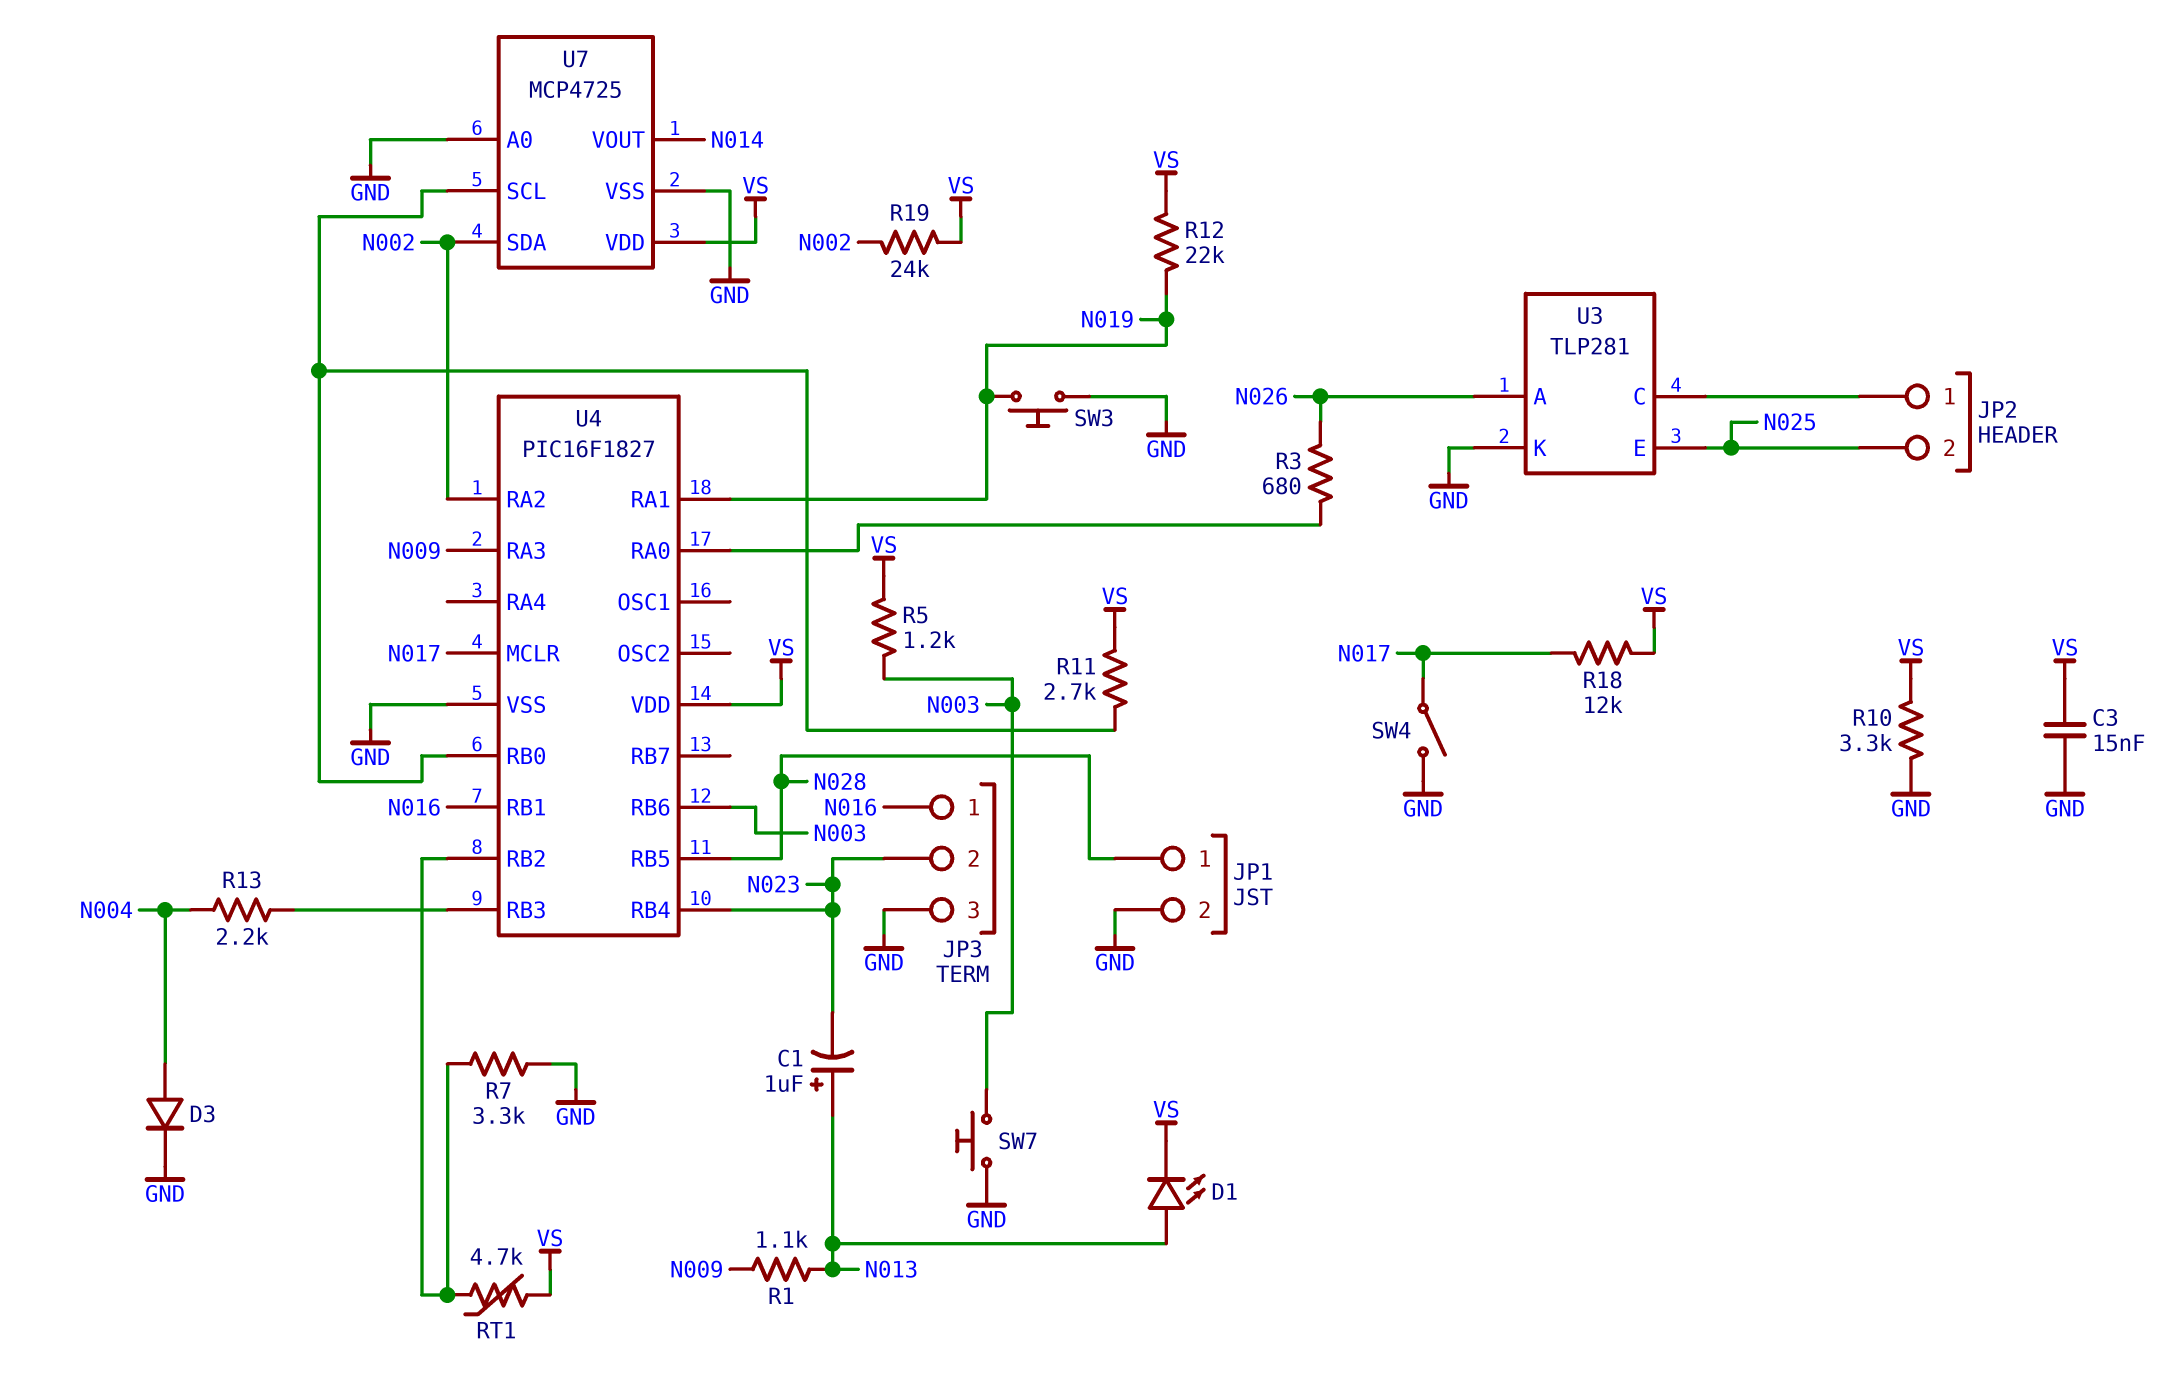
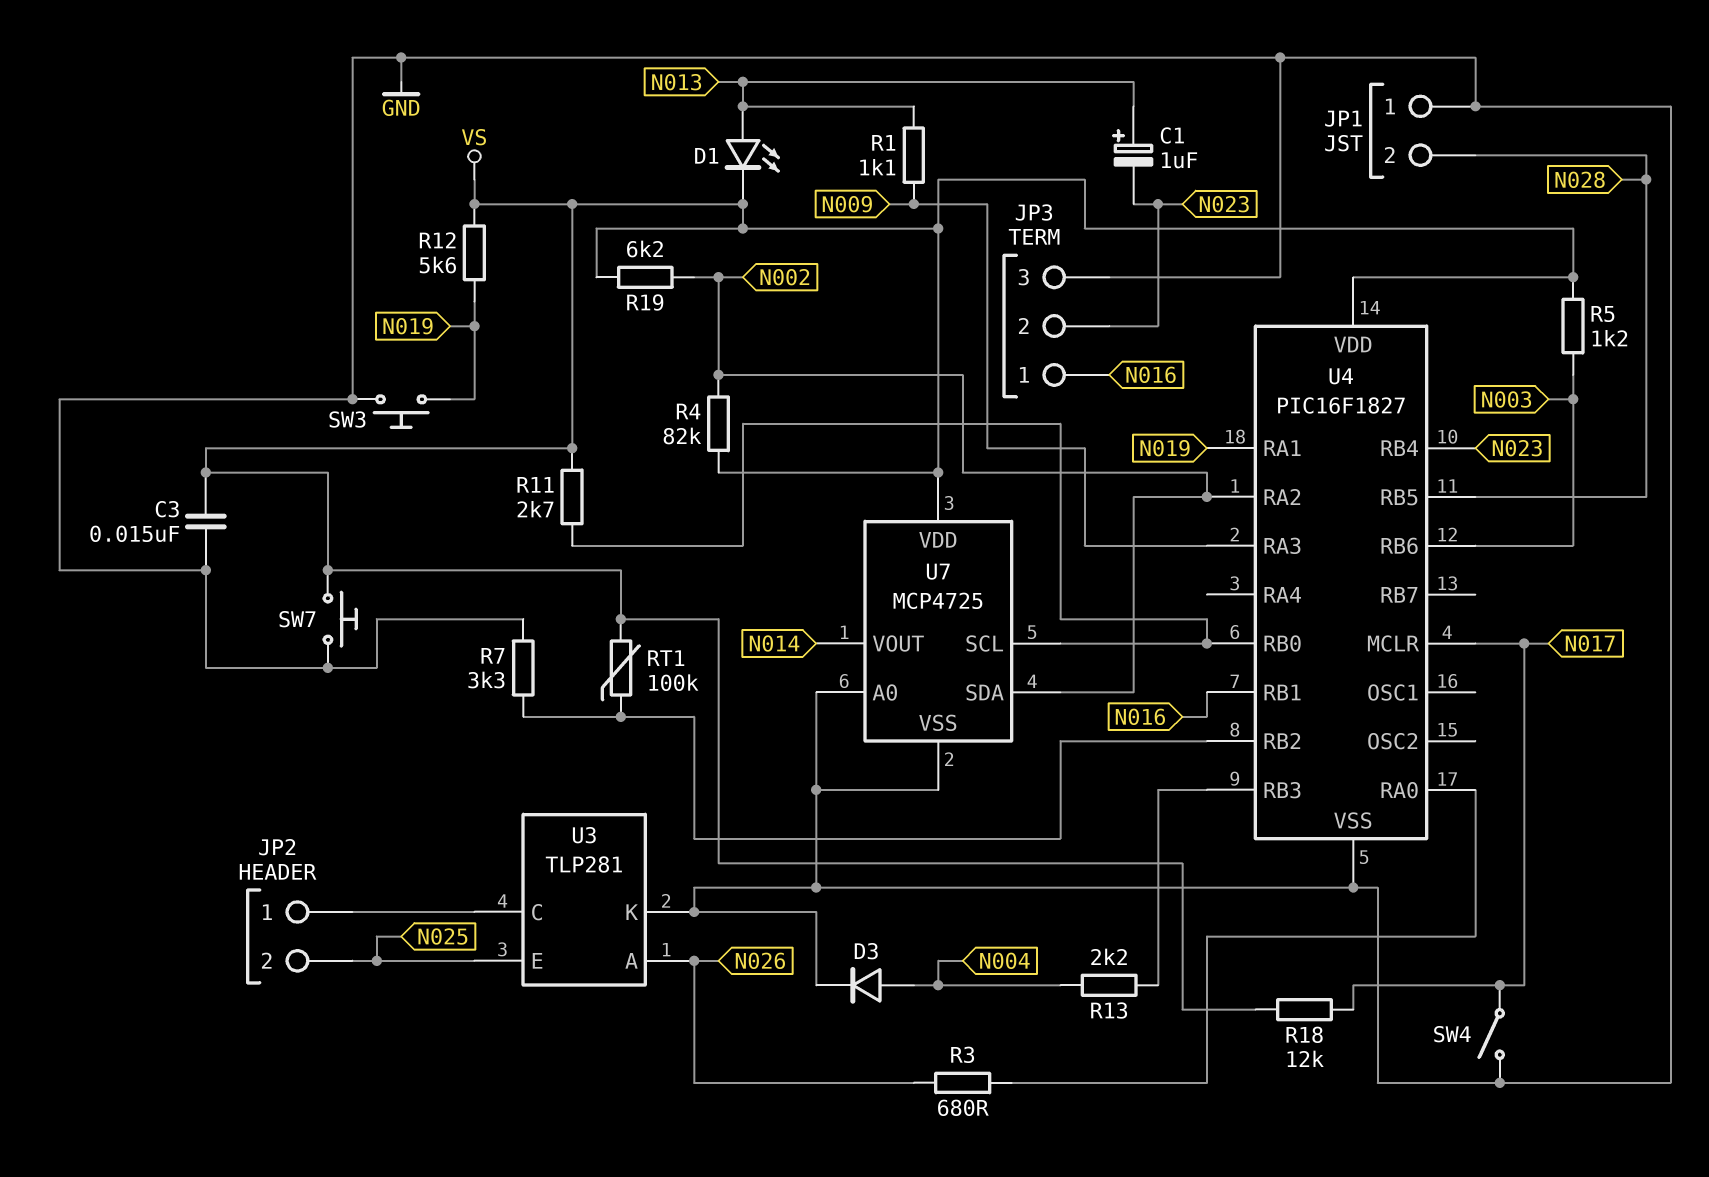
JP1 pin 1: N028 -> GND
JP1 pin 2: GND -> N028
R4: none -> 82k (N002, VS)
R10: 3.3k (GND, VS) -> none
R12: 22k (N019, VS) -> 5.6k (N019, VS)
R19: 24k (N002, VS) -> 6.2k (N002, VS)
RT1: 4.7k (U4/RB2, VS) -> 100k (U4/RB2, VS)
SW7: button (GND, N003) -> button (GND, VS)

